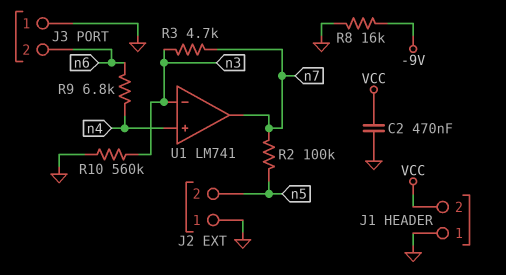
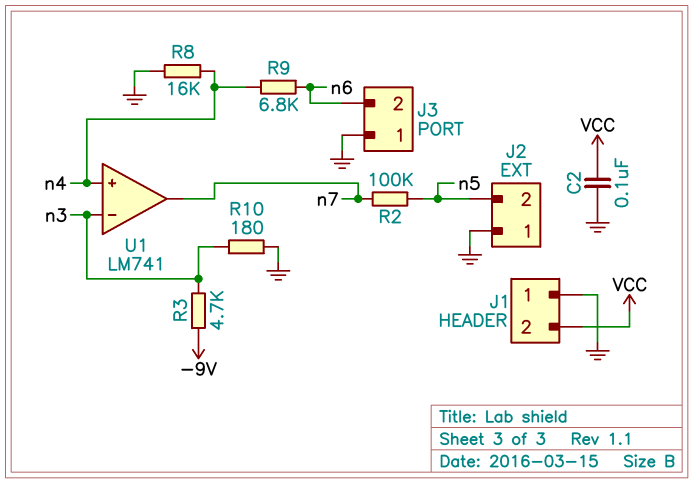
C2: 470nF (GND, VCC) -> 100nF (GND, VCC)
R3: 4.7k (n3, n7) -> 4.7k (-9V, n3)
R8: 16k (-9V, GND) -> 16k (GND, n4)
R10: 560k (GND, n3) -> 180 (GND, n3)

